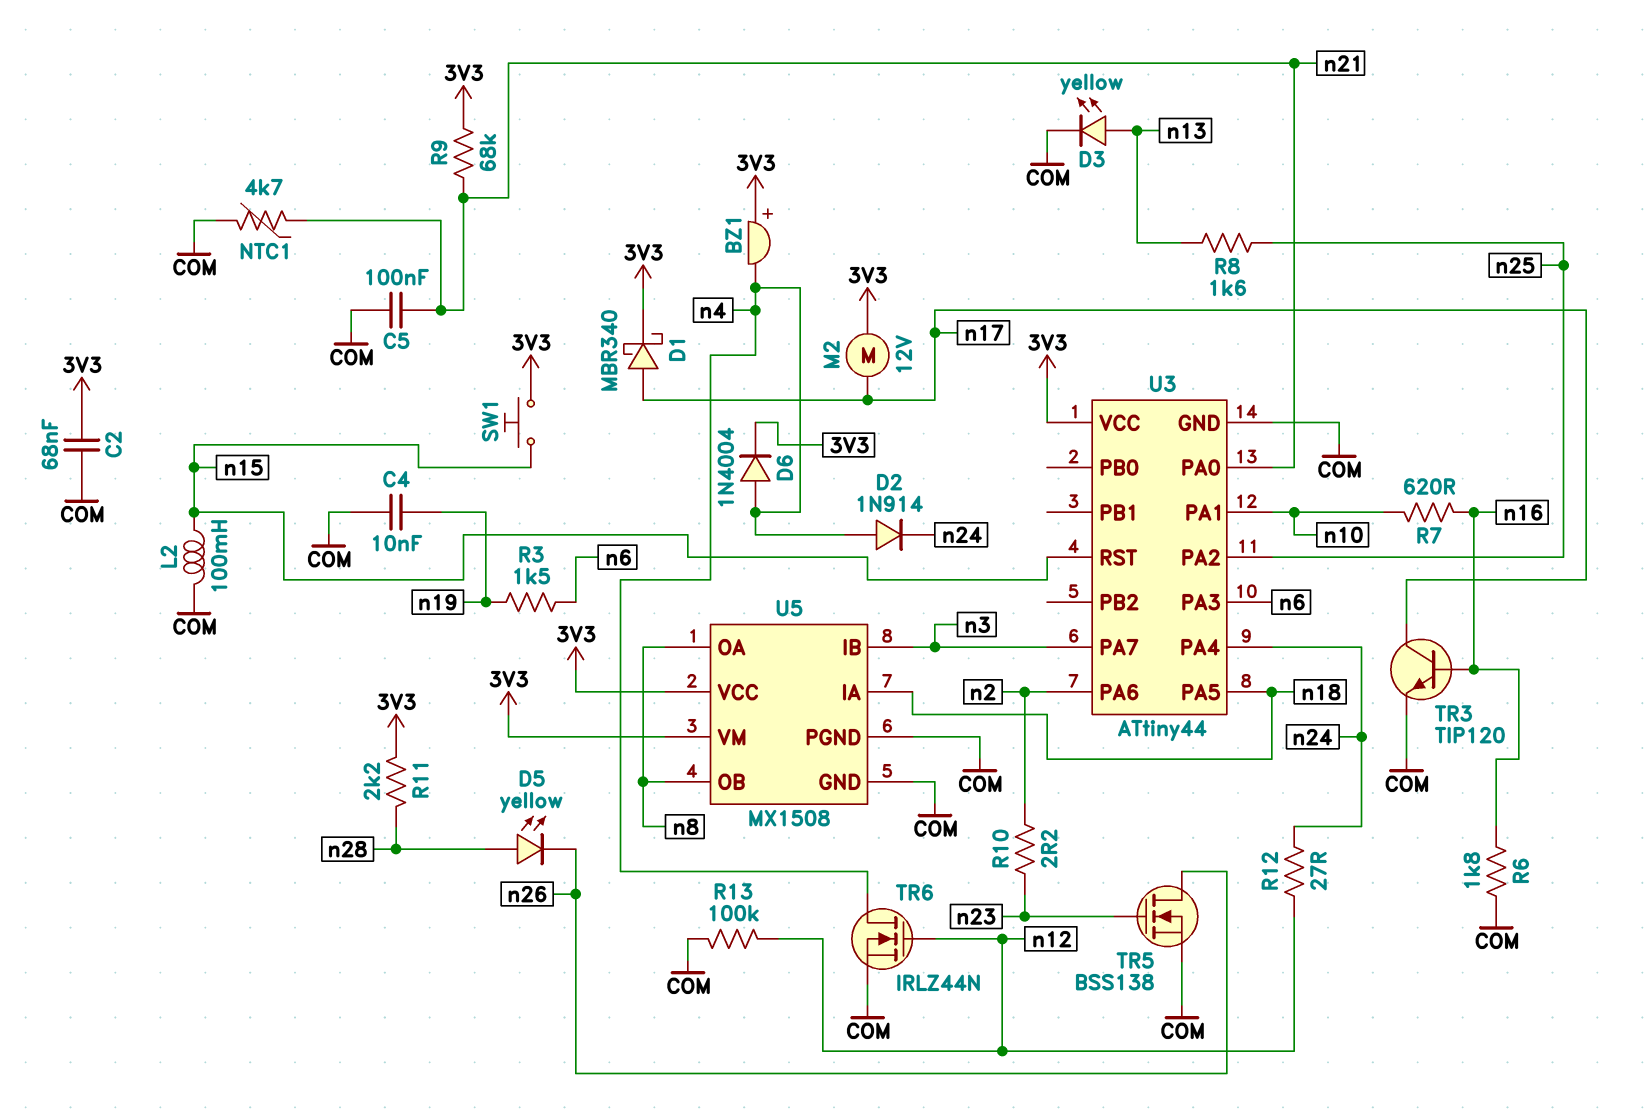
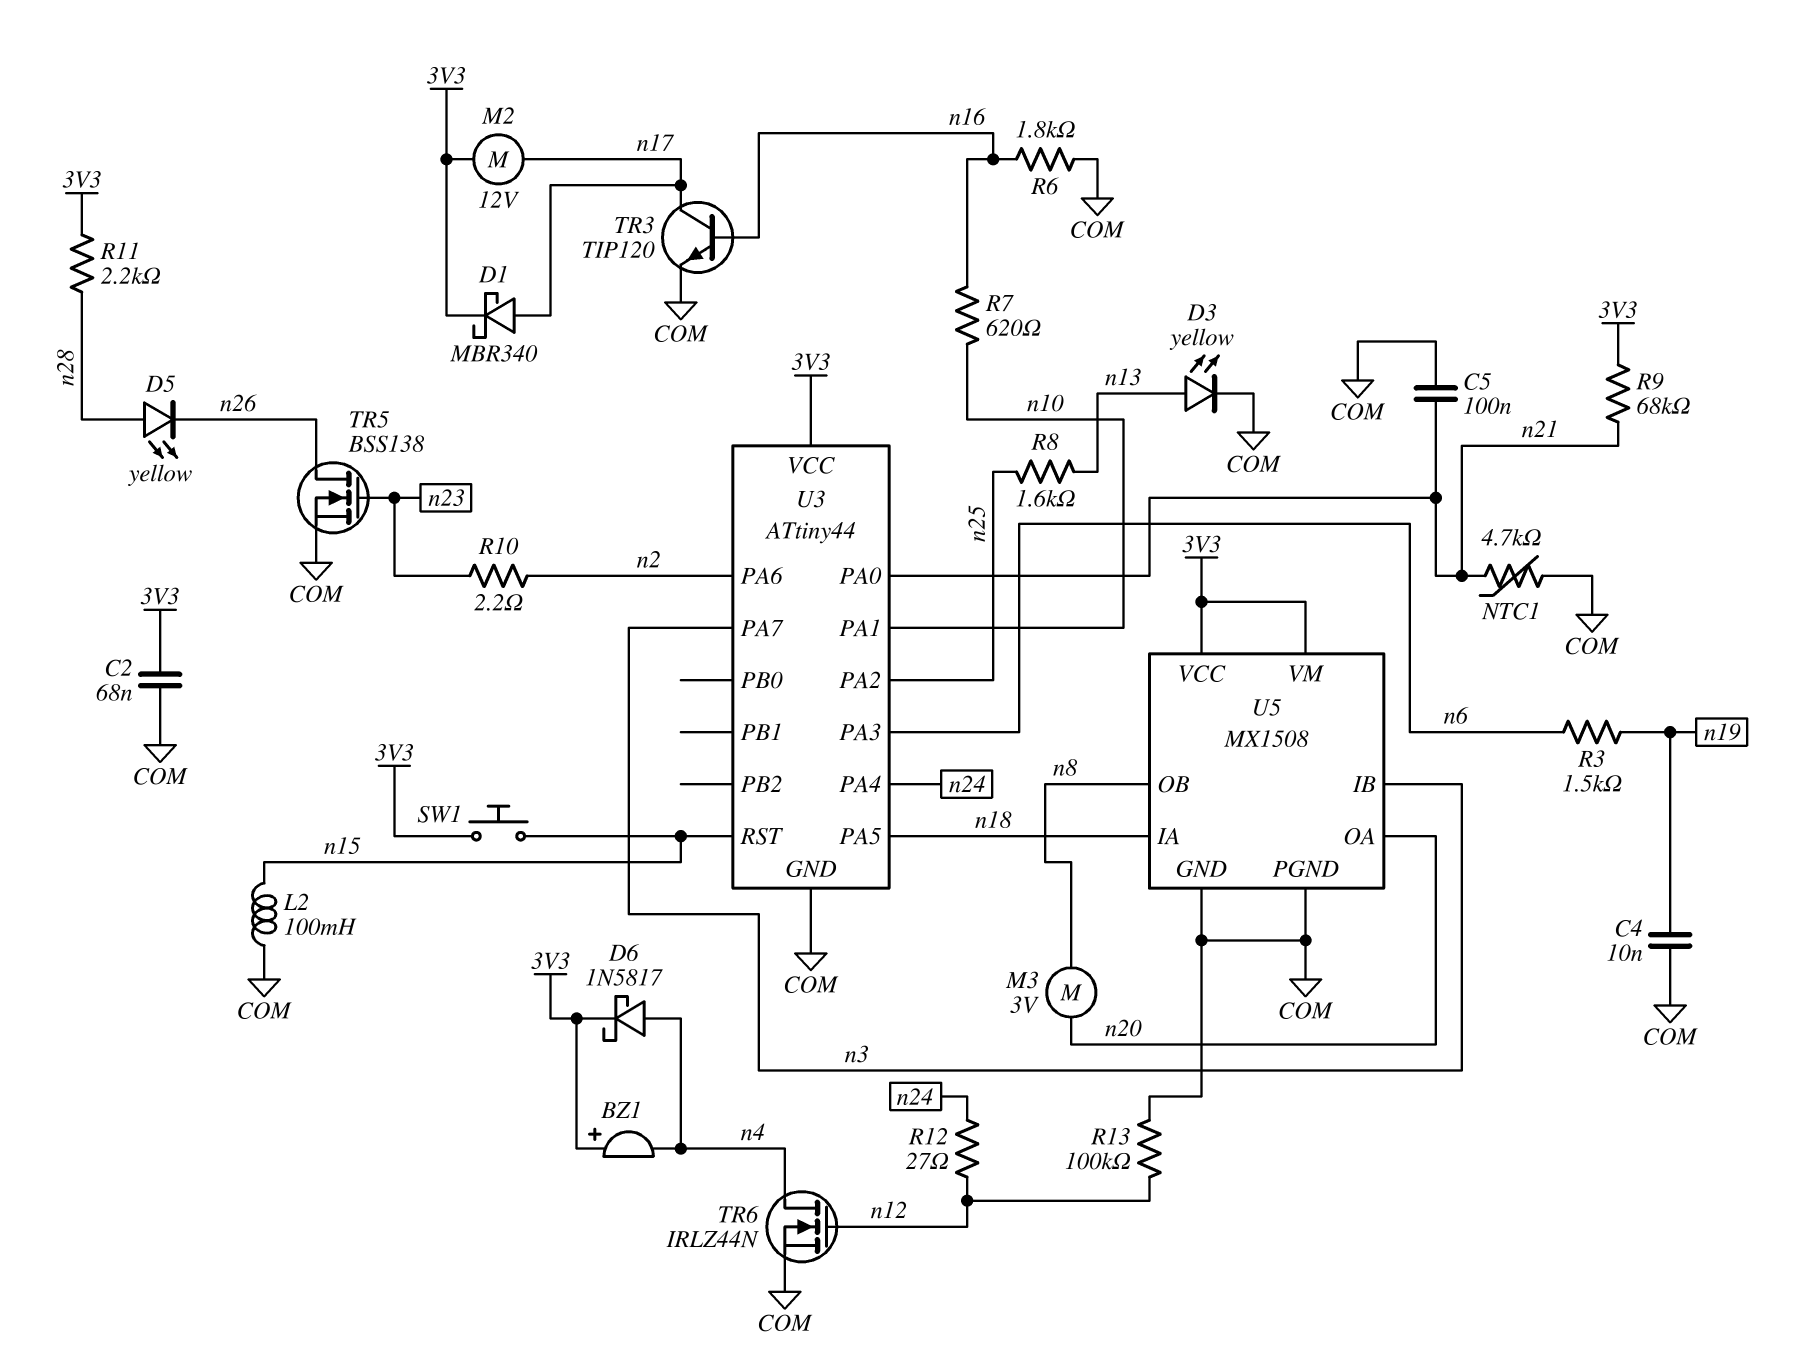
D2: diode 1N914 (A n4, K n24) -> none
D6: diode 1N4004 (A n4, K 3V3) -> schottky 1N5817 (A n4, K 3V3)
M3: none -> motor 3V (n8, n20)
U5 pin OA: n8 -> n20

